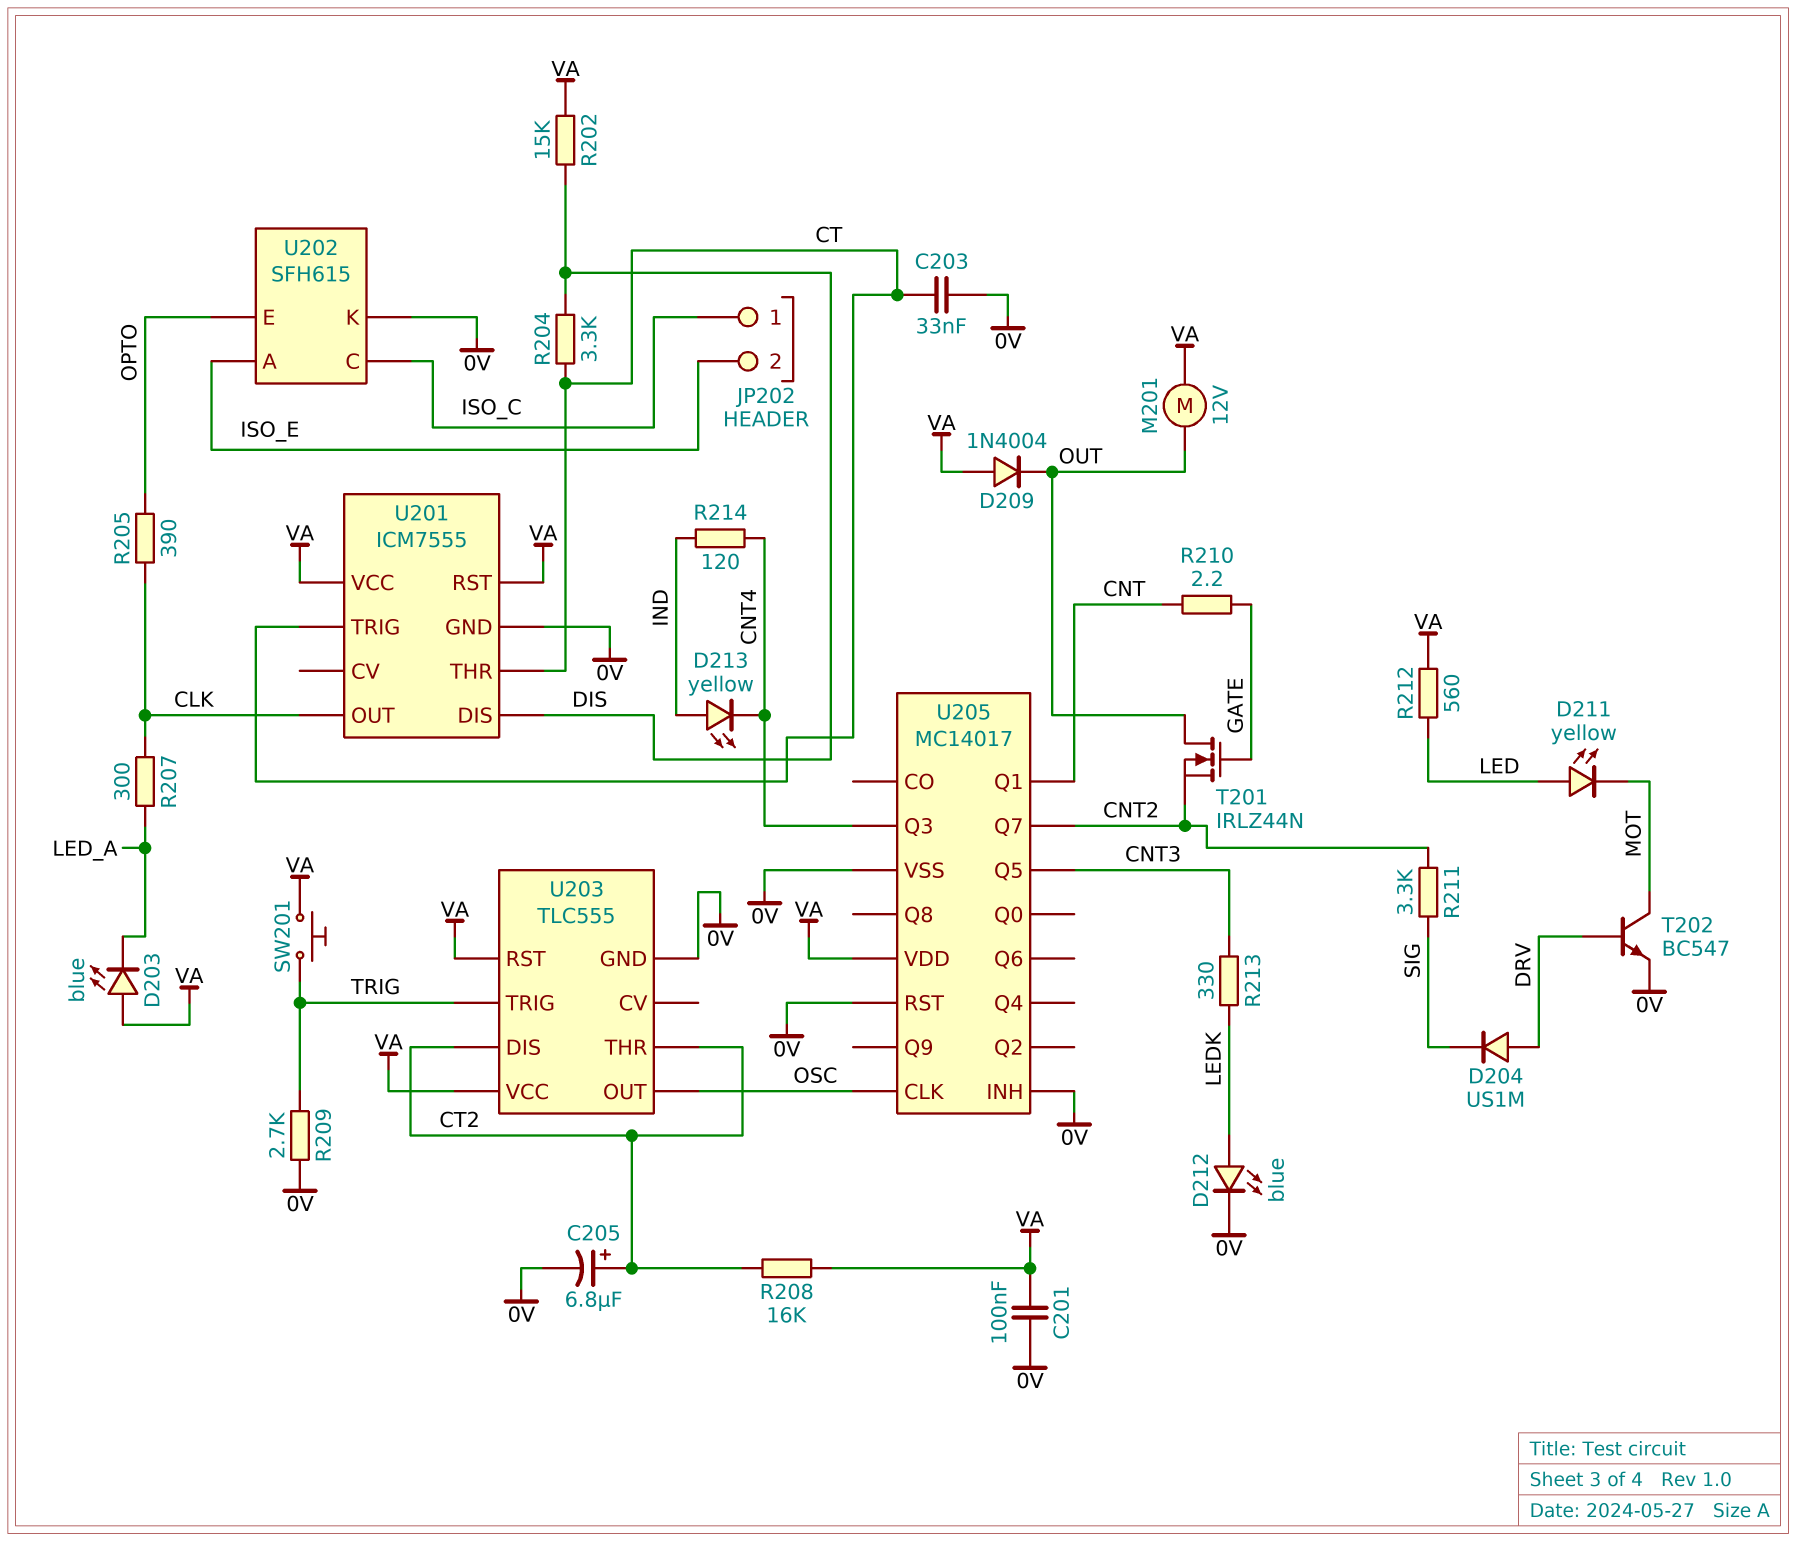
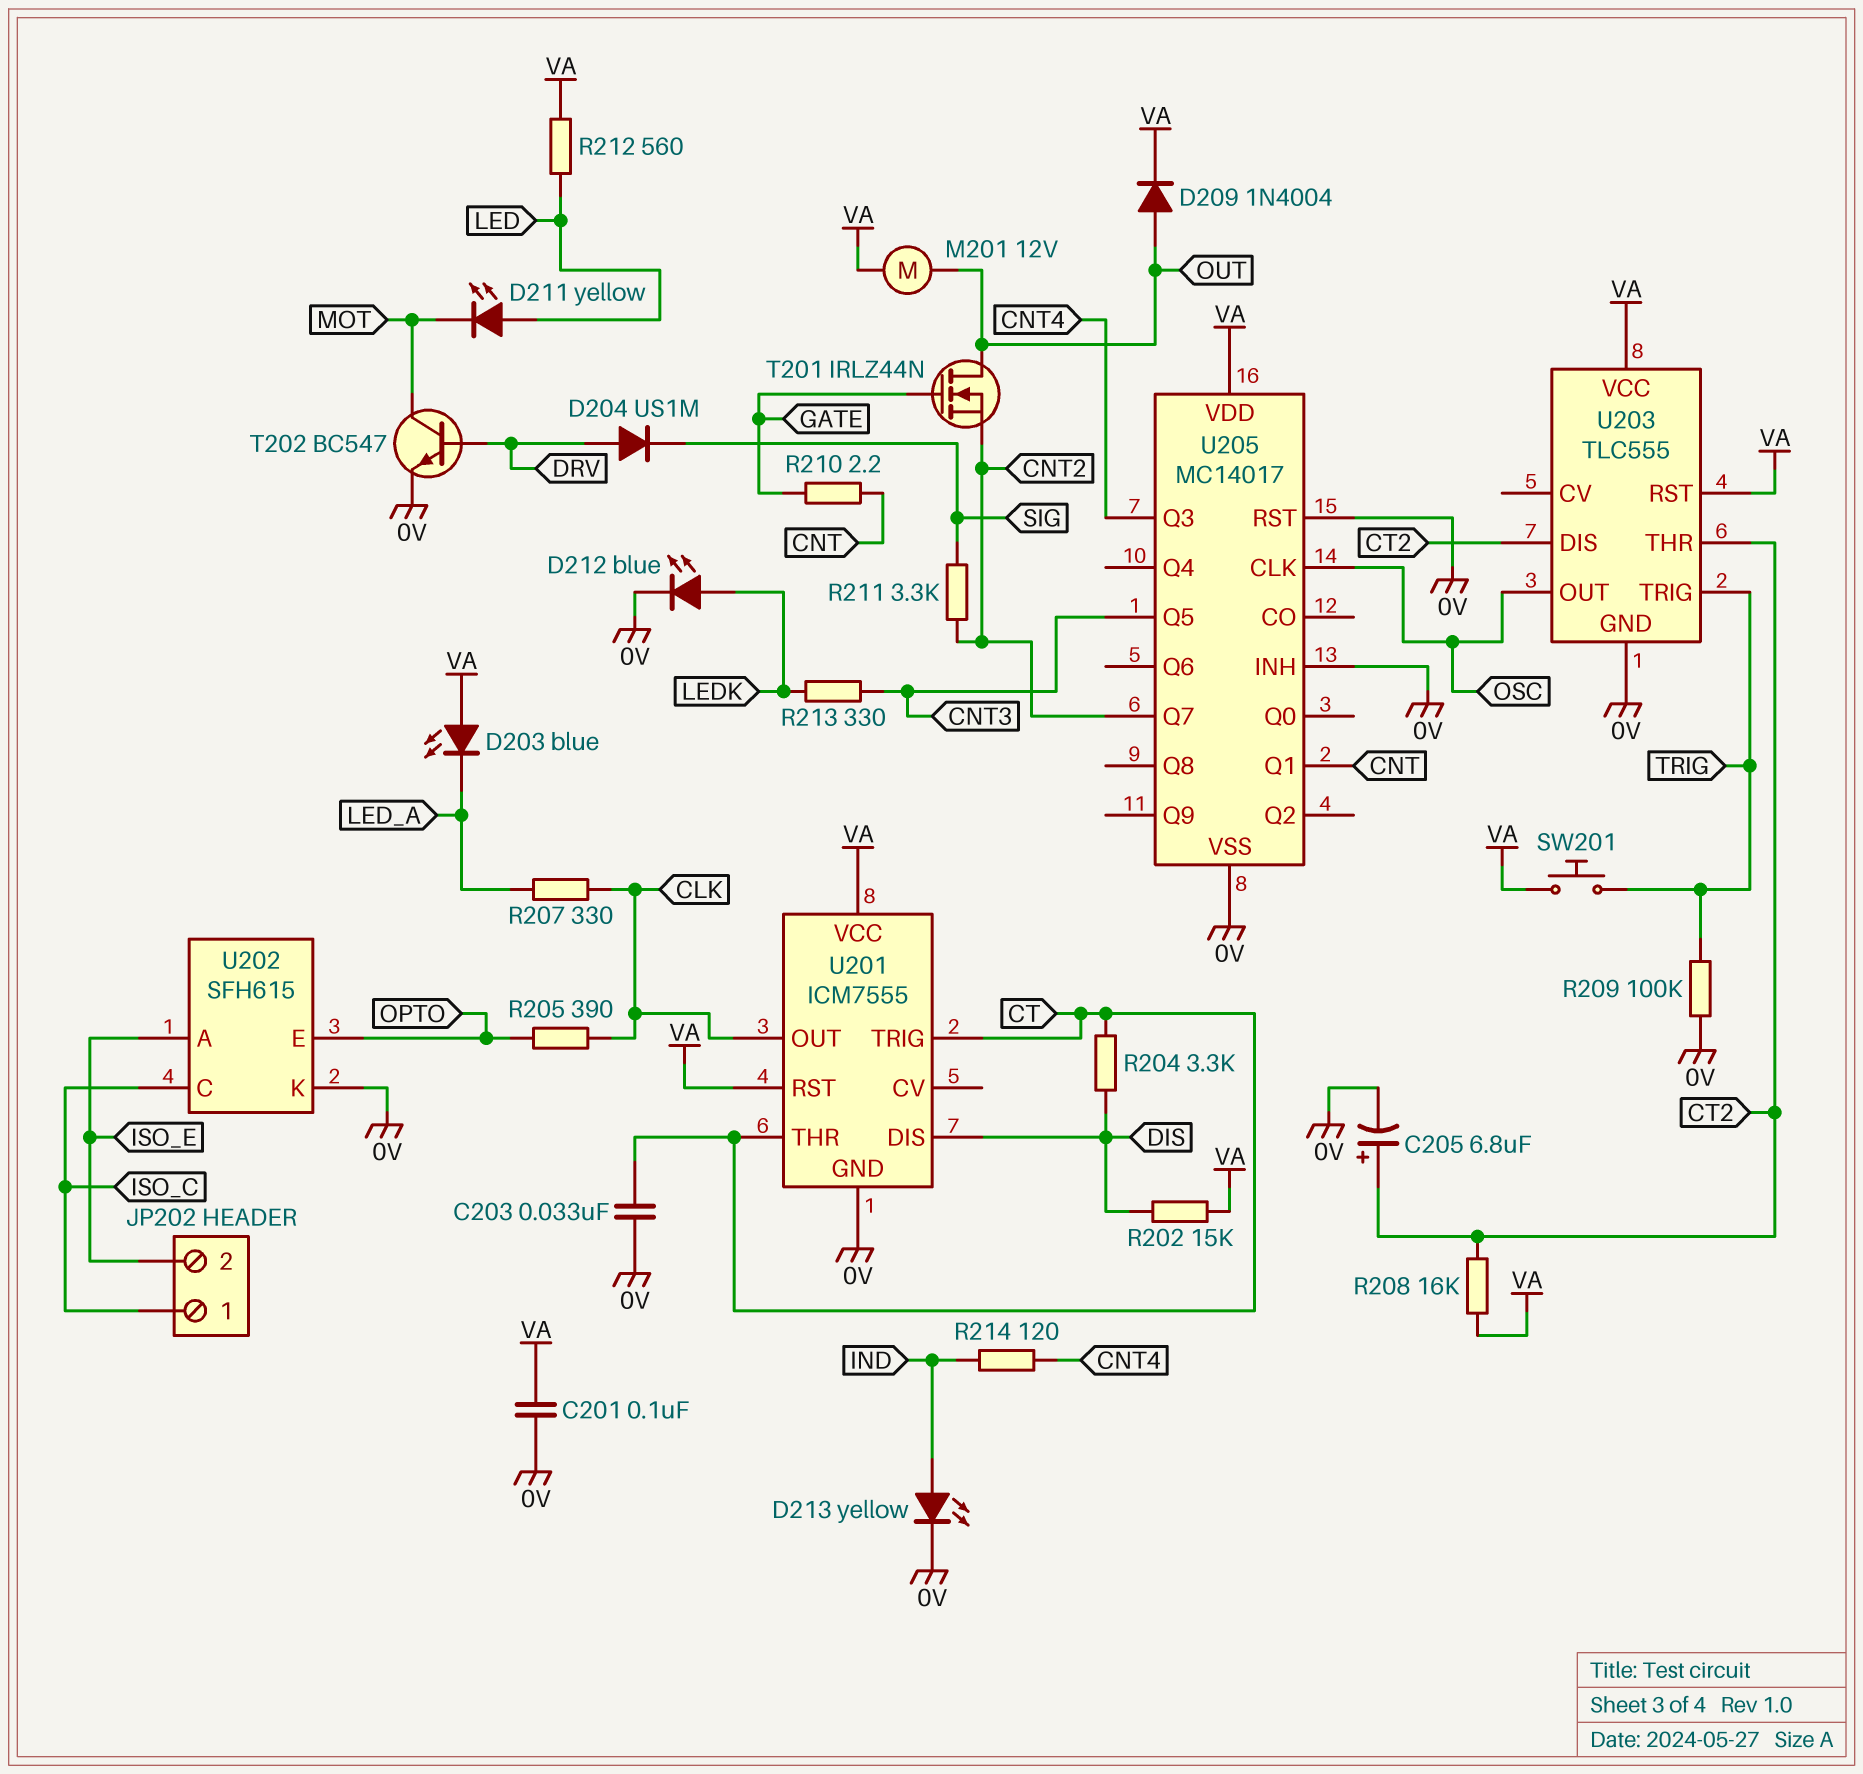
D209: diode 1N4004 (A VA, K OUT) -> diode 1N4004 (A OUT, K VA)
D213: LED yellow (A IND, K CNT4) -> LED yellow (A IND, K 0V)
R207: 300 (CLK, LED_A) -> 330 (CLK, LED_A)
R209: 2.7k (0V, TRIG) -> 100k (0V, TRIG)

